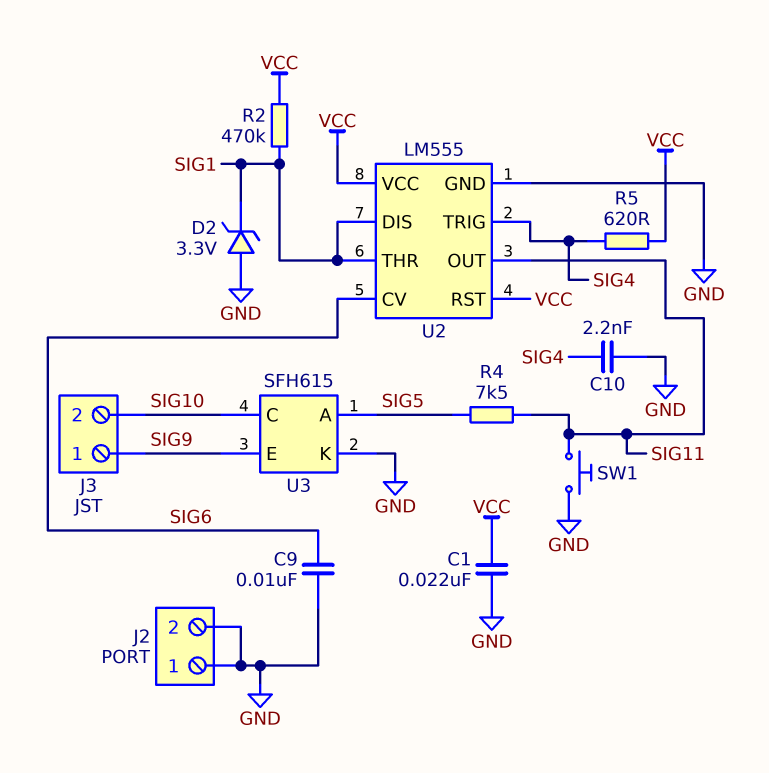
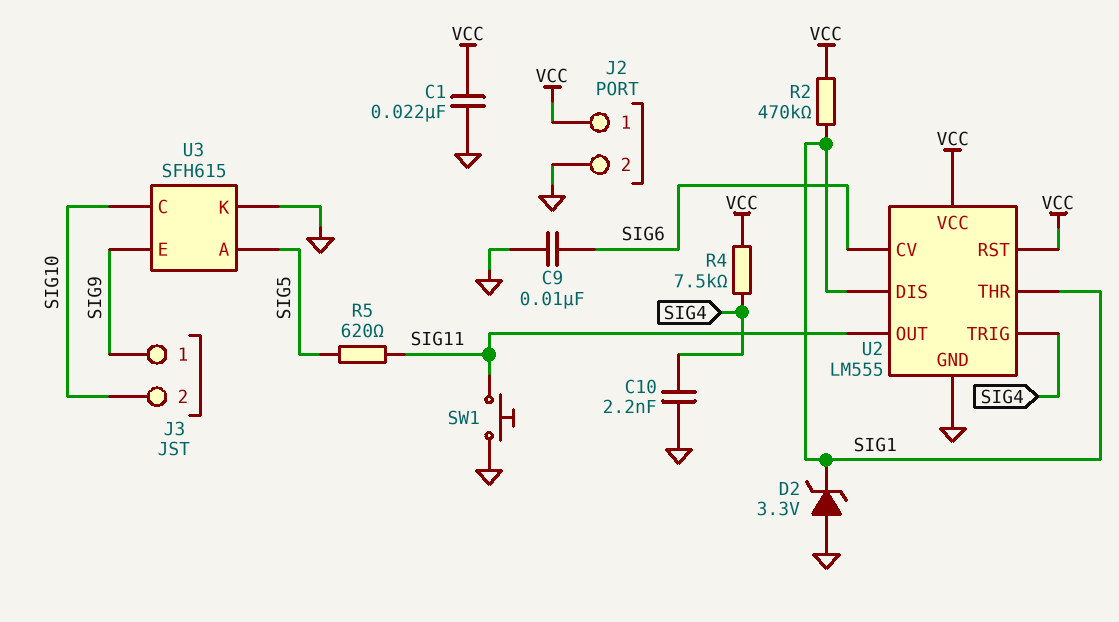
J2 pin 1: GND -> VCC
R4: 7.5k (SIG5, SIG11) -> 7.5k (SIG4, VCC)
R5: 620 (SIG4, VCC) -> 620 (SIG5, SIG11)

